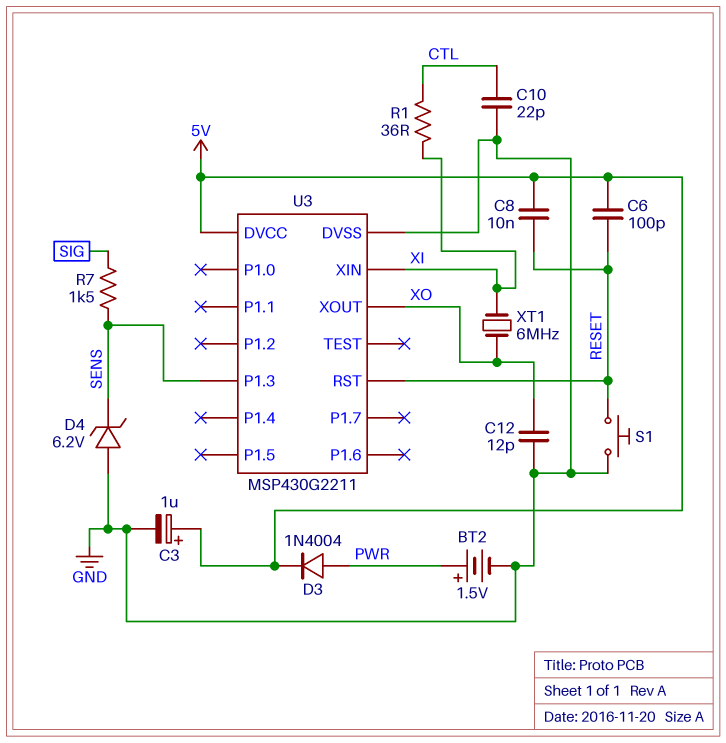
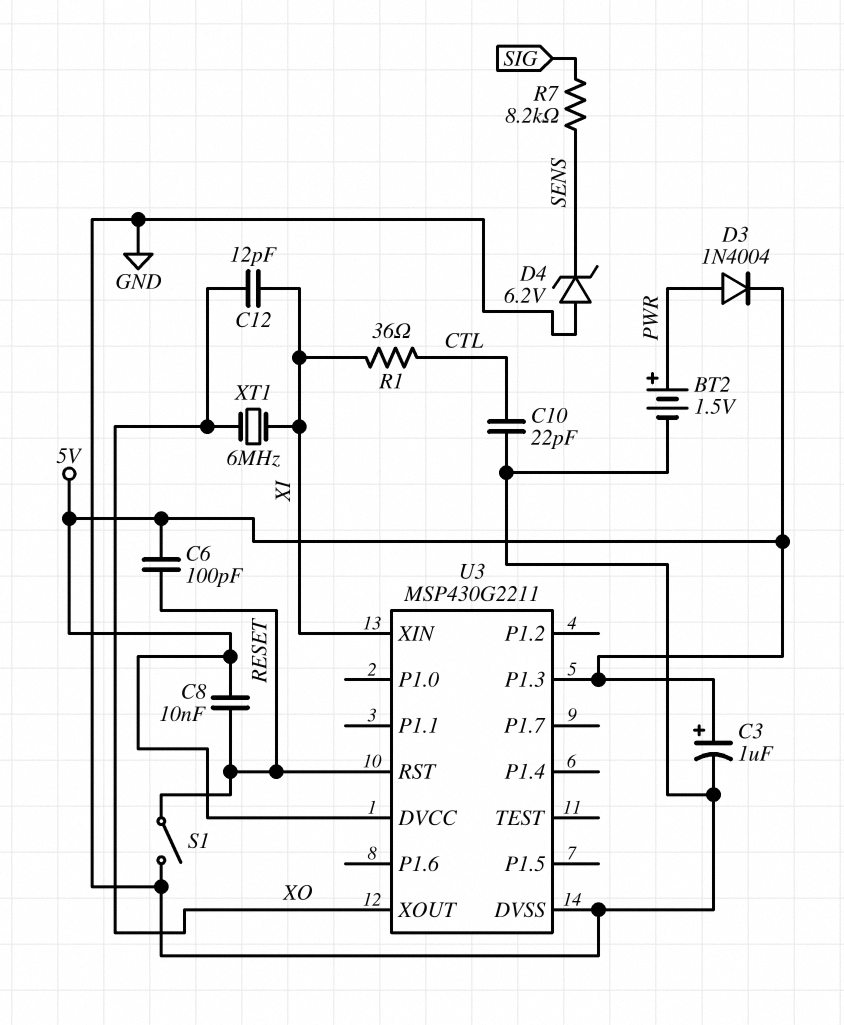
C12: 12pF (GND, XO) -> 12pF (XI, XO)
R7: 1.5k (SENS, SIG) -> 8.2k (SENS, SIG)
S1: button (GND, RESET) -> switch (GND, RESET)
U3 pin P1.3: SENS -> 5V

